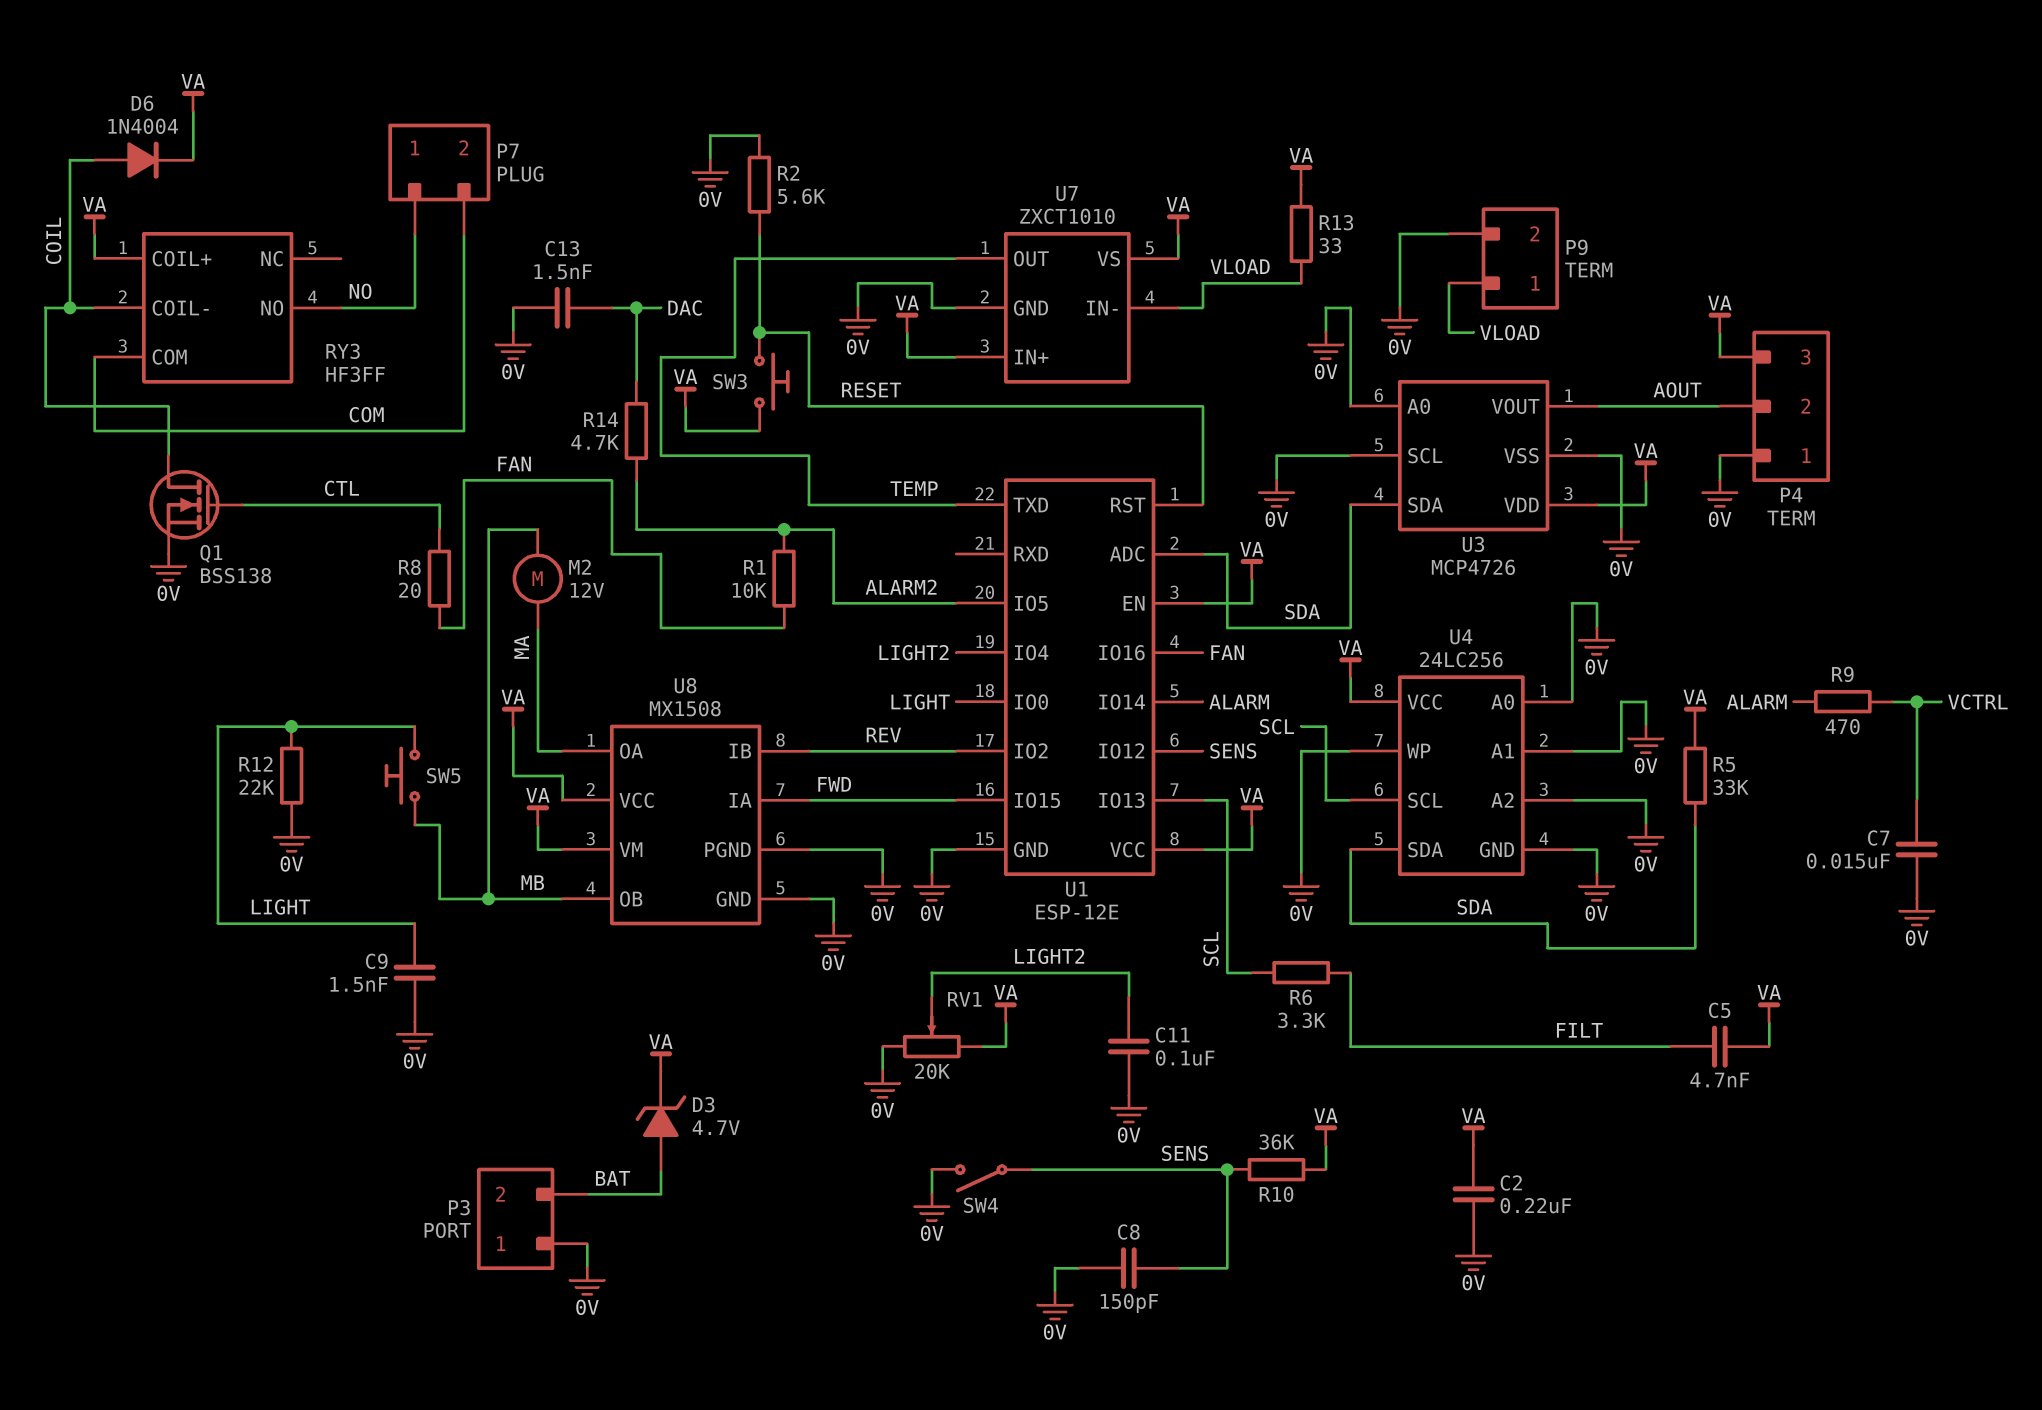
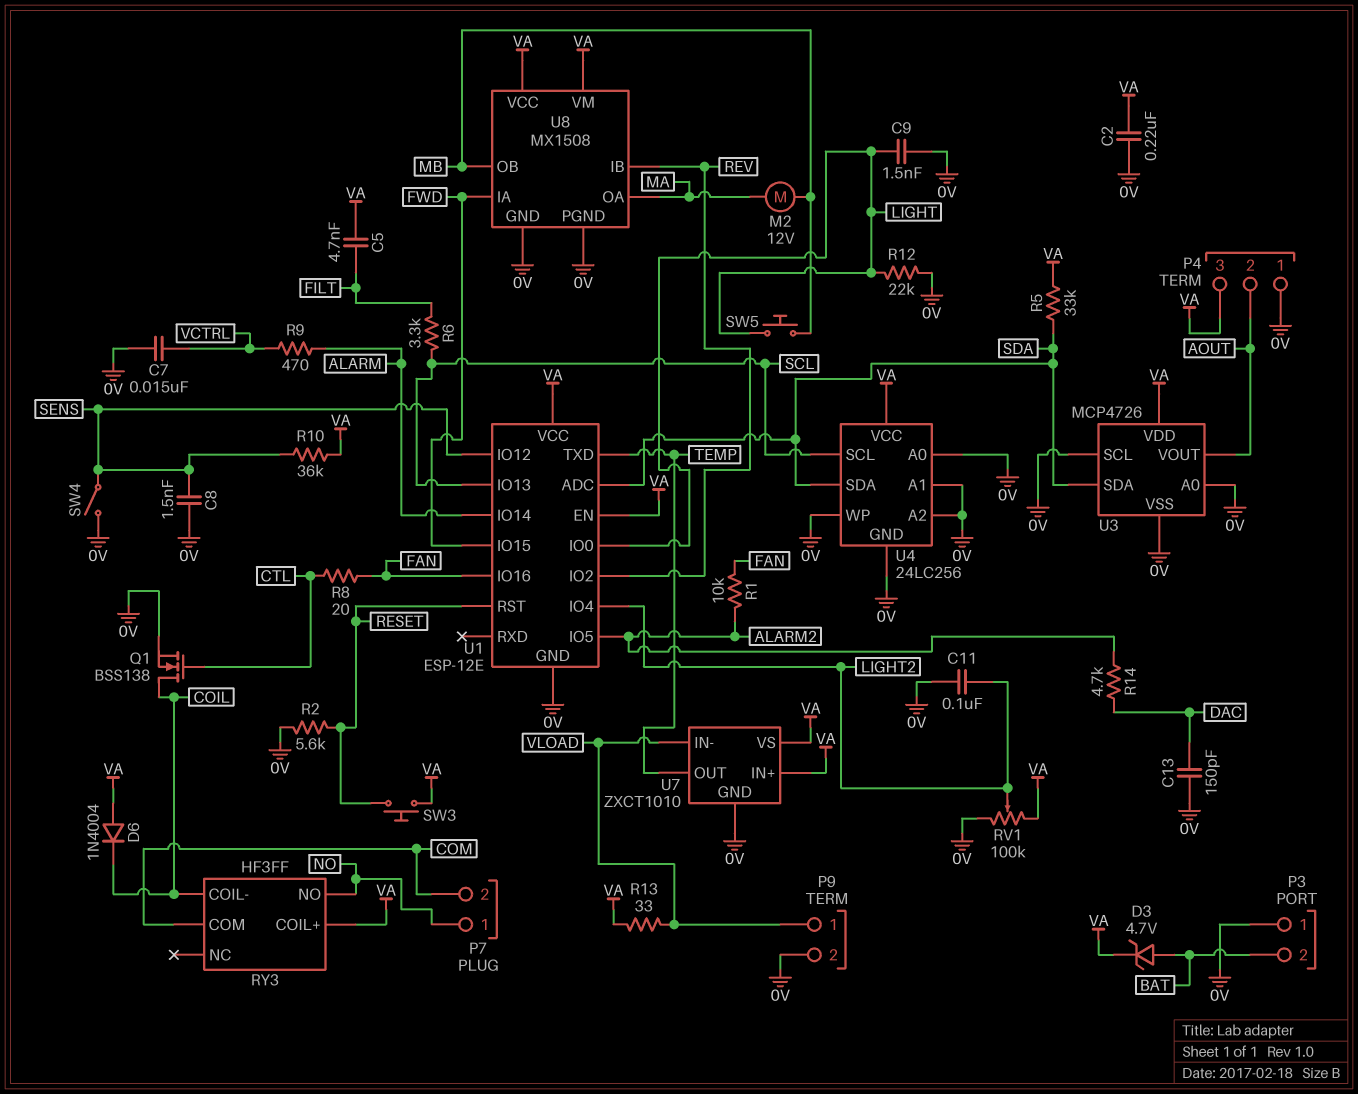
C8: 150pF (0V, SENS) -> 1.5nF (0V, SENS)
C13: 1.5nF (0V, DAC) -> 150pF (0V, DAC)
D6: diode 1N4004 (A COIL, K VA) -> diode 1N4004 (A VA, K COIL)
RV1: 20k (0V, VA, wiper LIGHT2) -> 100k (0V, VA, wiper LIGHT2)

